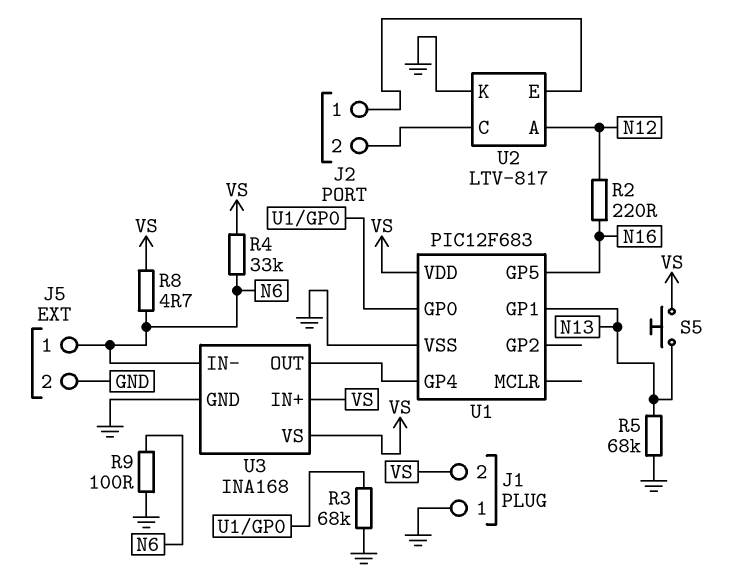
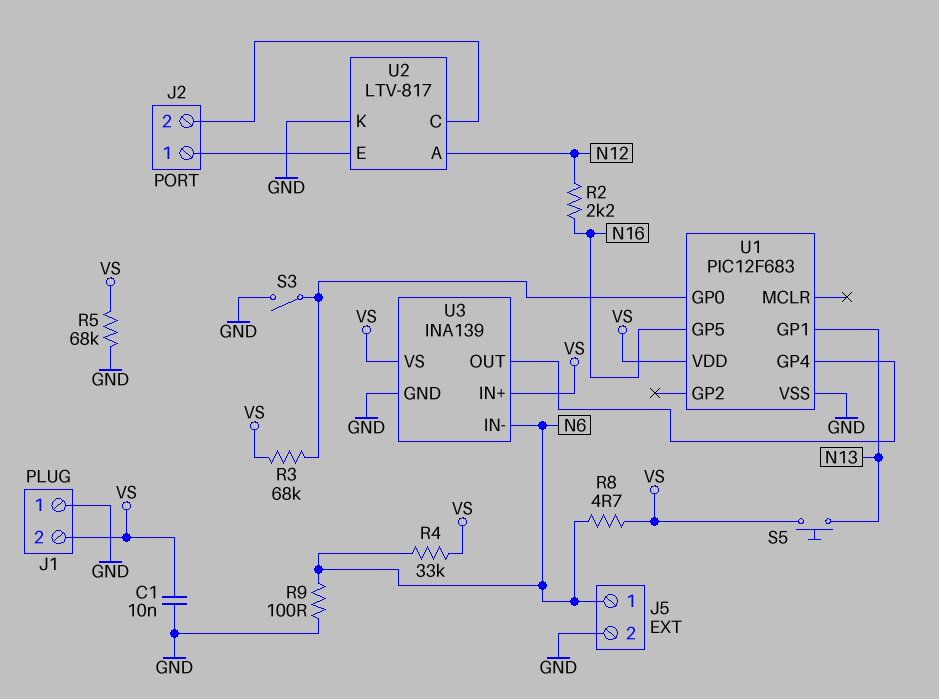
C1: none -> 10nF (GND, VS)
R2: 220 (N12, N16) -> 2.2k (N12, N16)
R3: 68k (GND, U1/GP0) -> 68k (U1/GP0, VS)
R5: 68k (GND, N13) -> 68k (GND, VS)
S3: none -> switch (GND, U1/GP0)
U3: INA168 -> INA139

